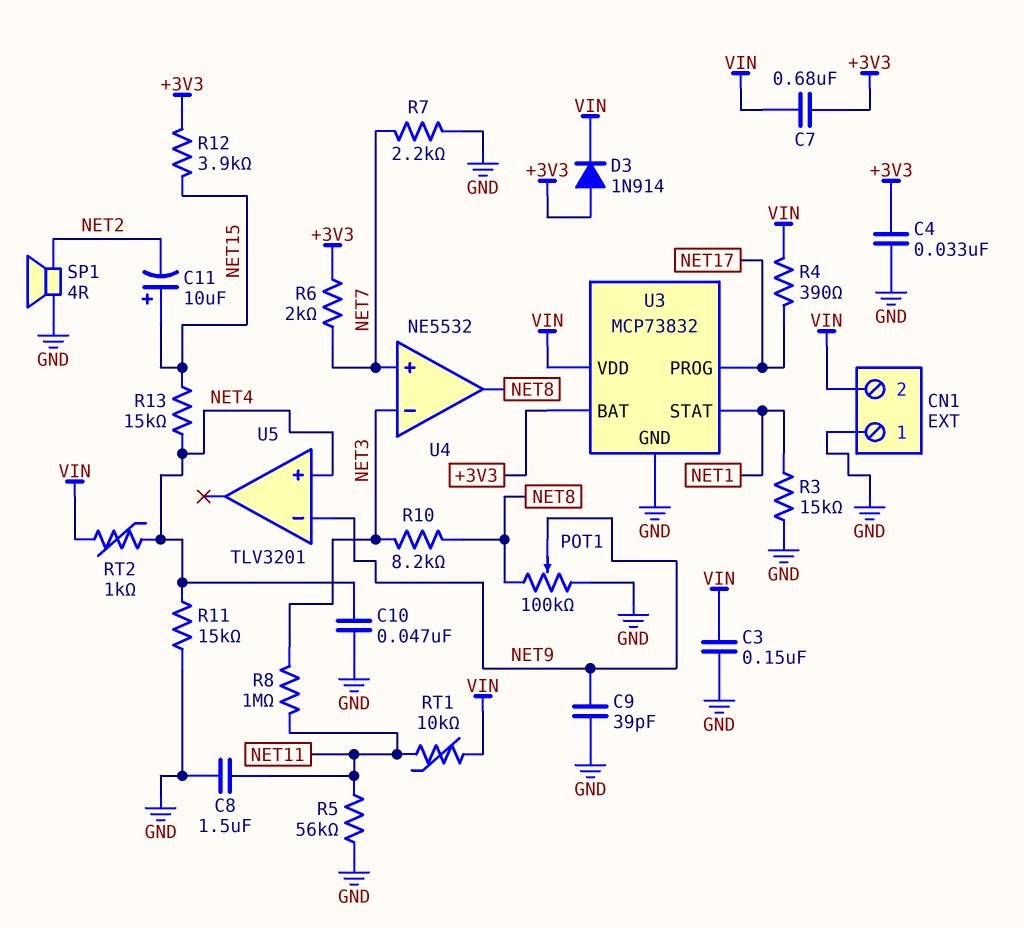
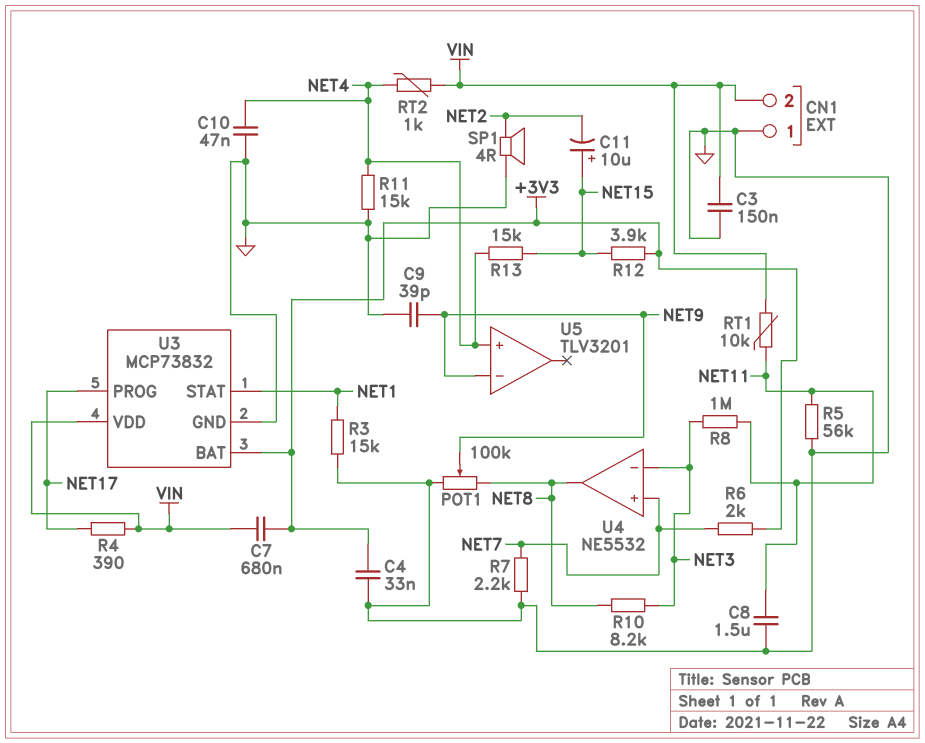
D3: diode 1N914 (A +3V3, K VIN) -> none

